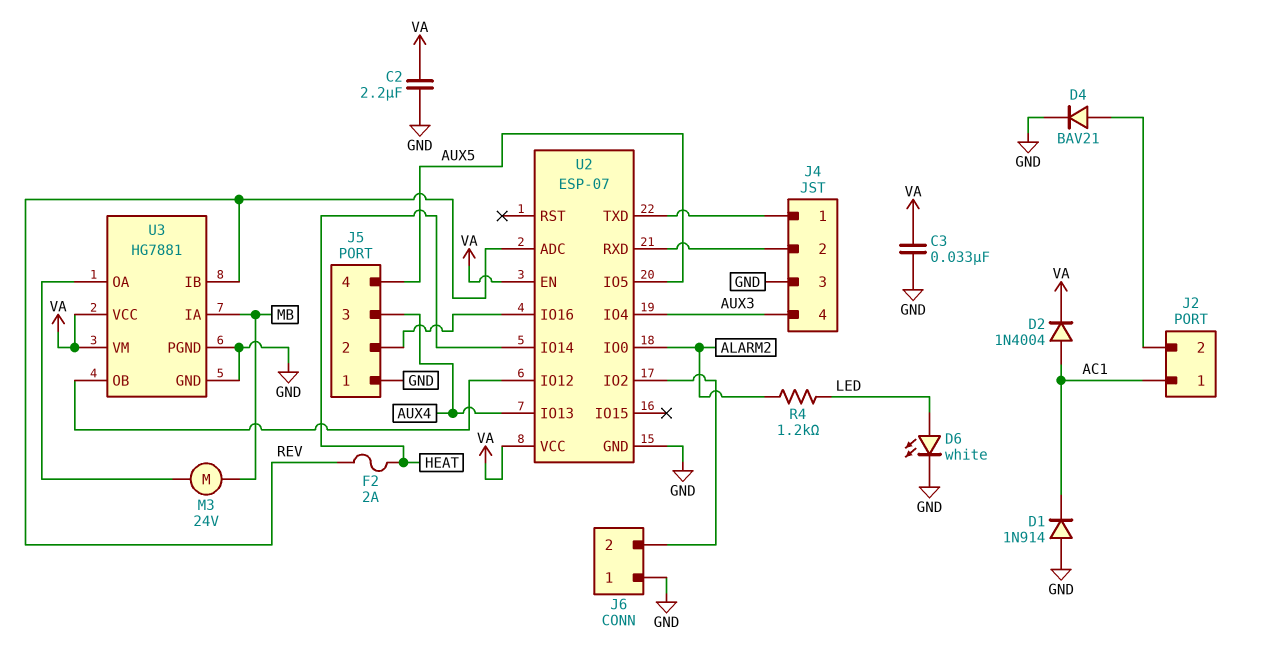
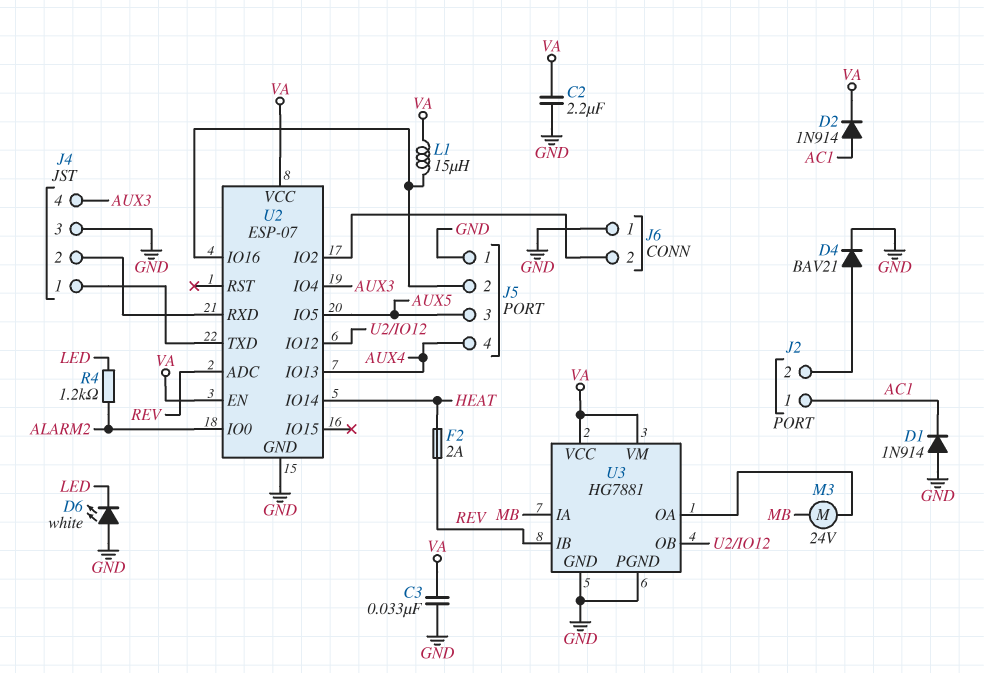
D2: diode 1N4004 (A AC1, K VA) -> diode 1N914 (A AC1, K VA)
D6: LED white (A LED, K GND) -> LED white (A GND, K LED)
J5 pin 3: AUX4 -> AUX5
J5 pin 4: AUX5 -> AUX4
L1: none -> 15uH (J5/2, VA)

